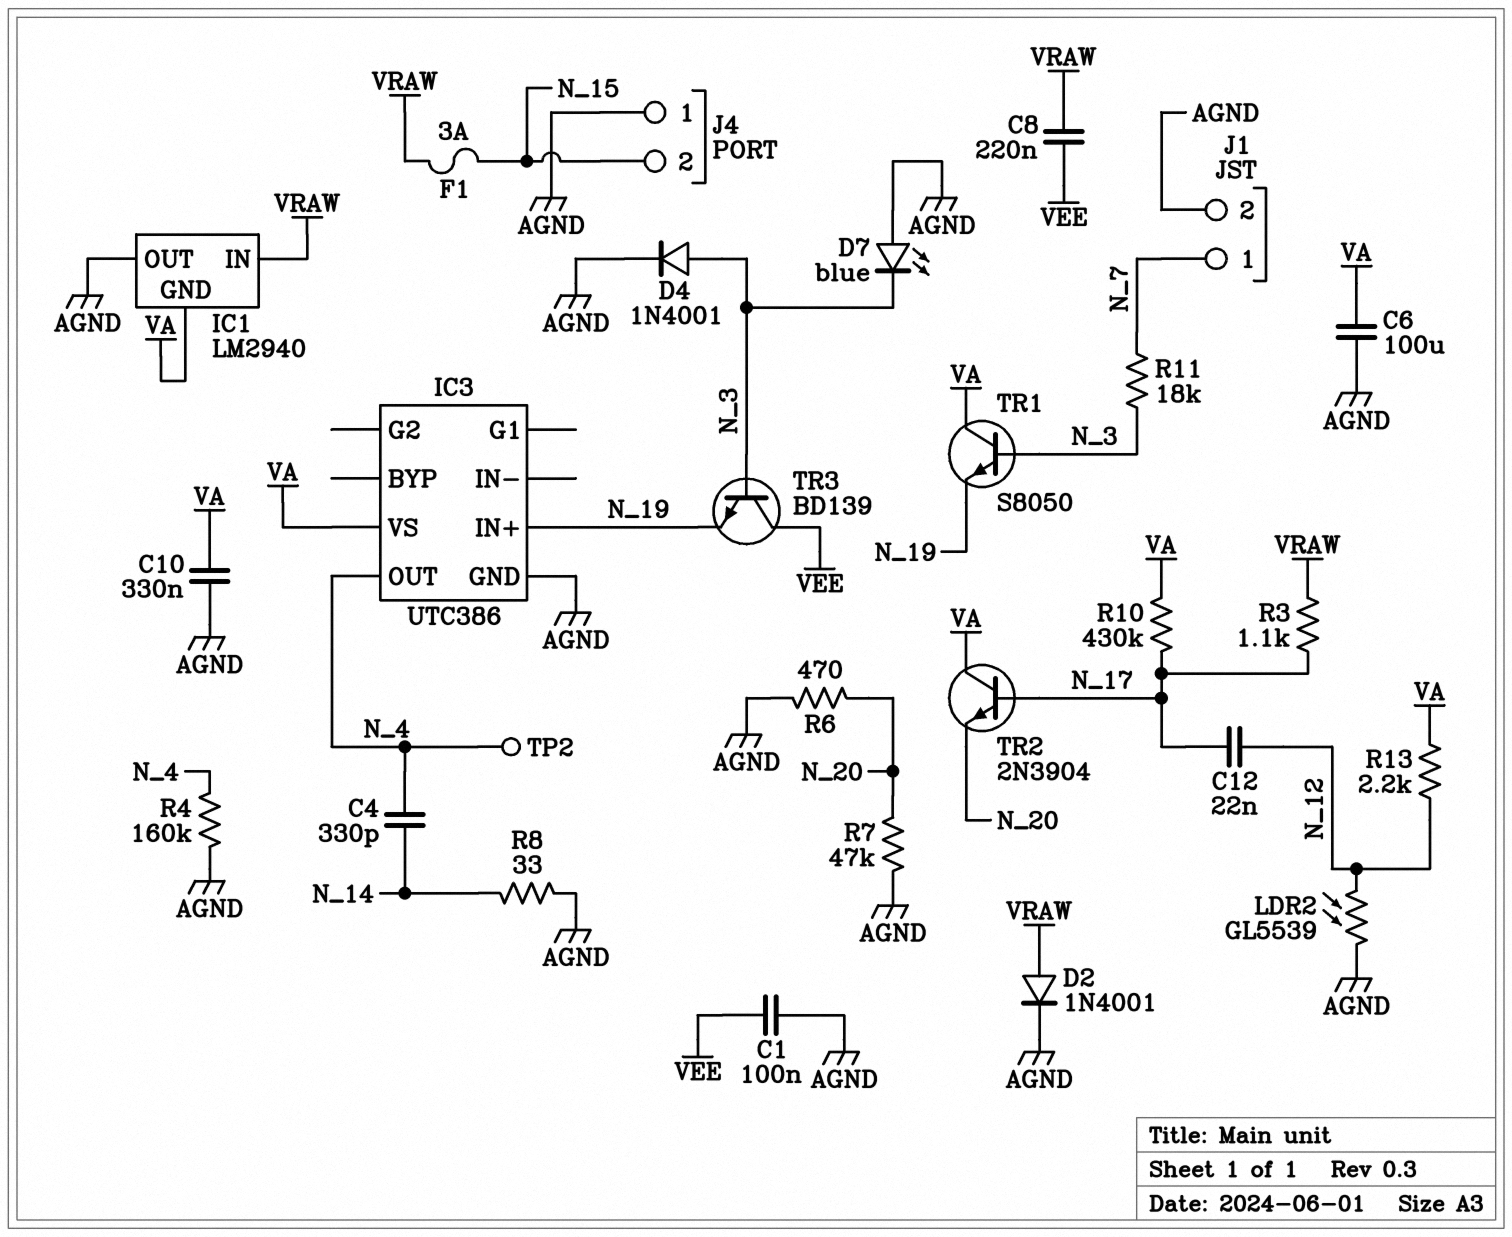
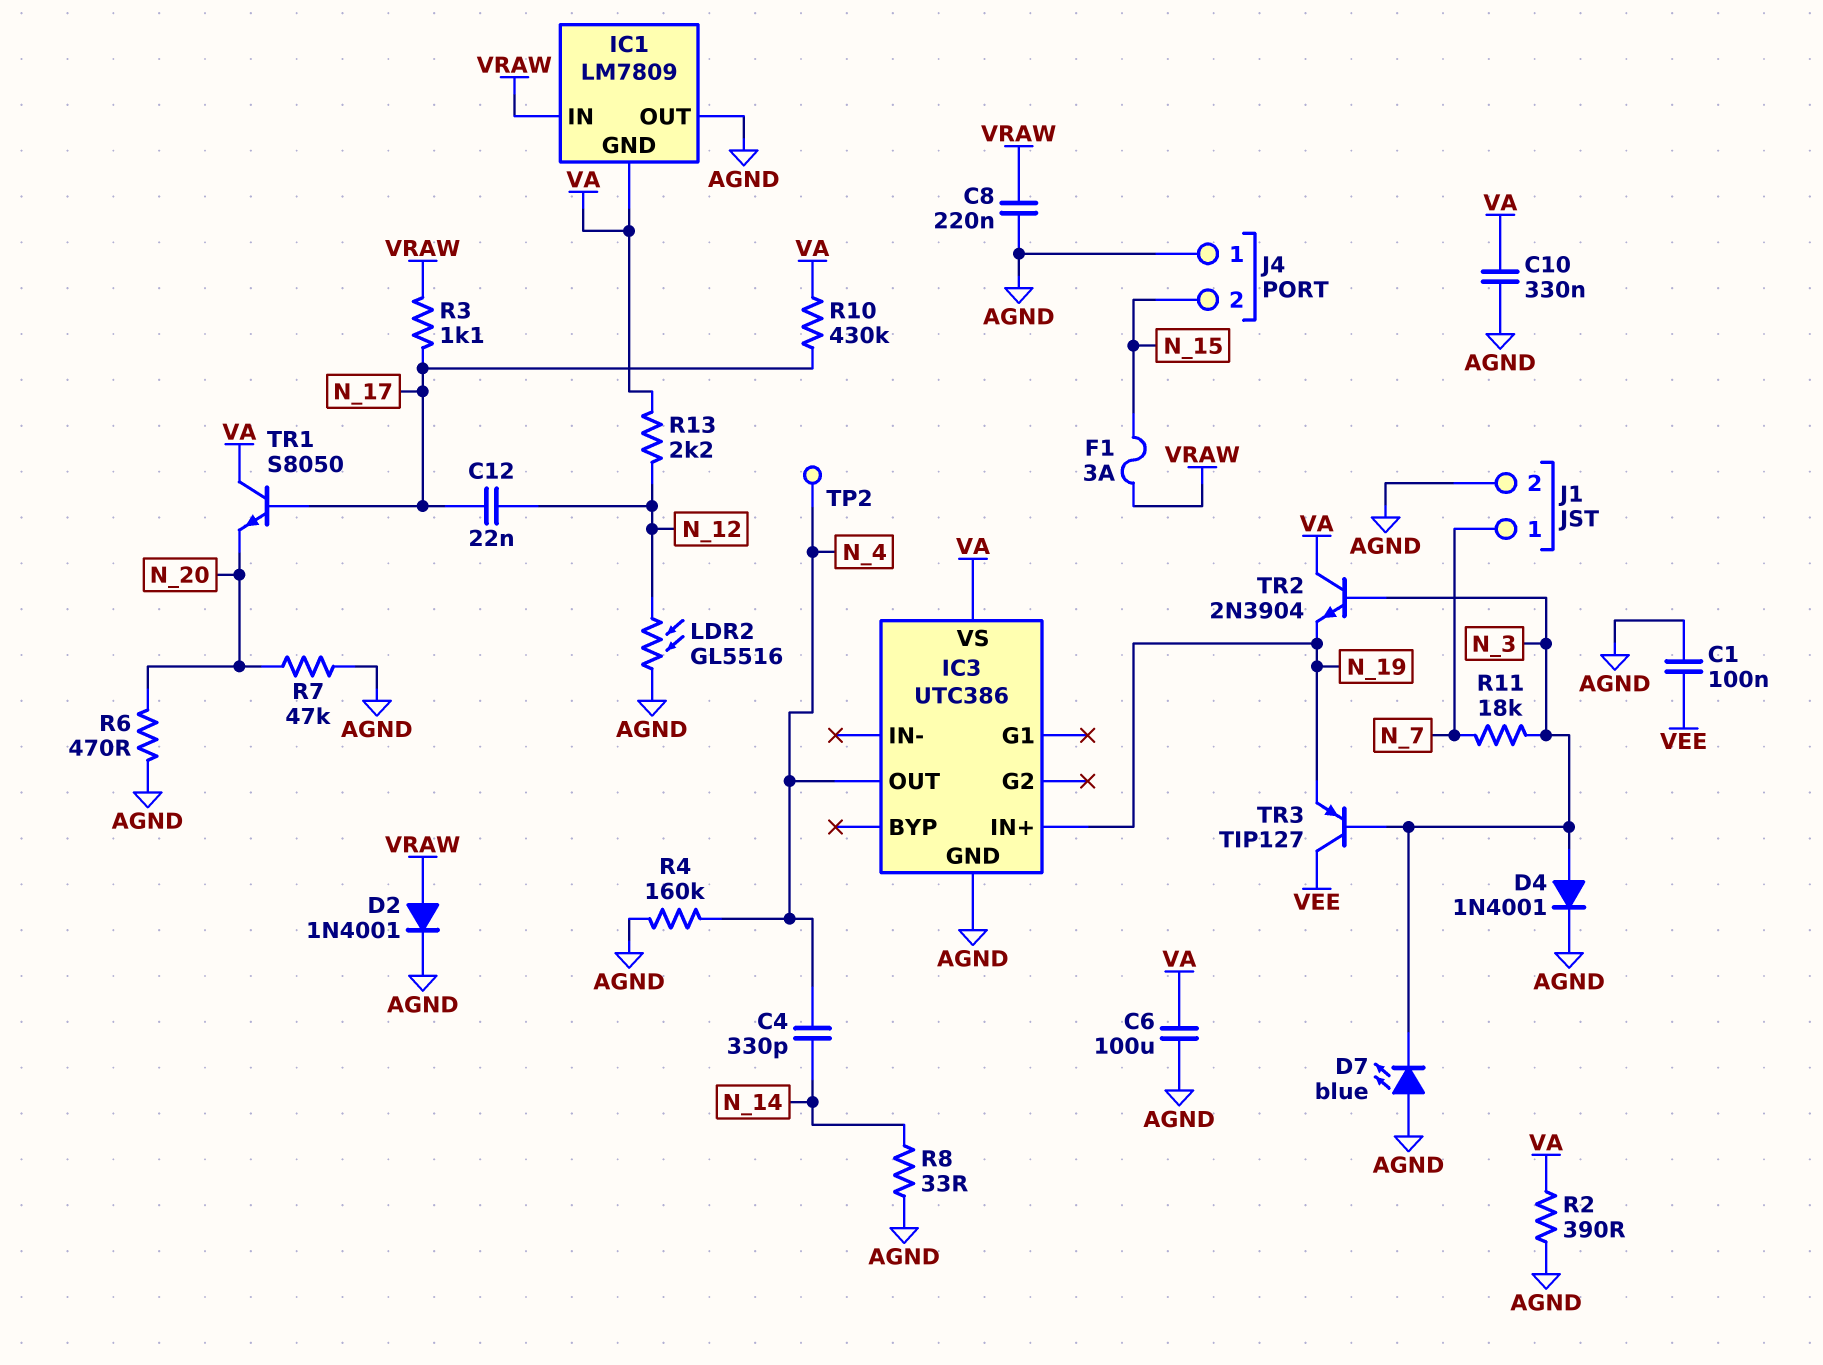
C8: 220nF (VEE, VRAW) -> 220nF (AGND, VRAW)
IC1: LM2940 -> LM7809
LDR2: GL5539 (AGND, N_12) -> GL5516 (AGND, N_12)
R2: none -> 390 (AGND, VA)
TR1: NPN S8050 (B N_3, C VA, E N_19) -> NPN S8050 (B N_17, C VA, E N_20)
TR2: NPN 2N3904 (B N_17, C VA, E N_20) -> NPN 2N3904 (B N_3, C VA, E N_19)
TR3: NPN BD139 (B N_3, C VEE, E N_19) -> PNP TIP127 (B N_3, C VEE, E N_19)

